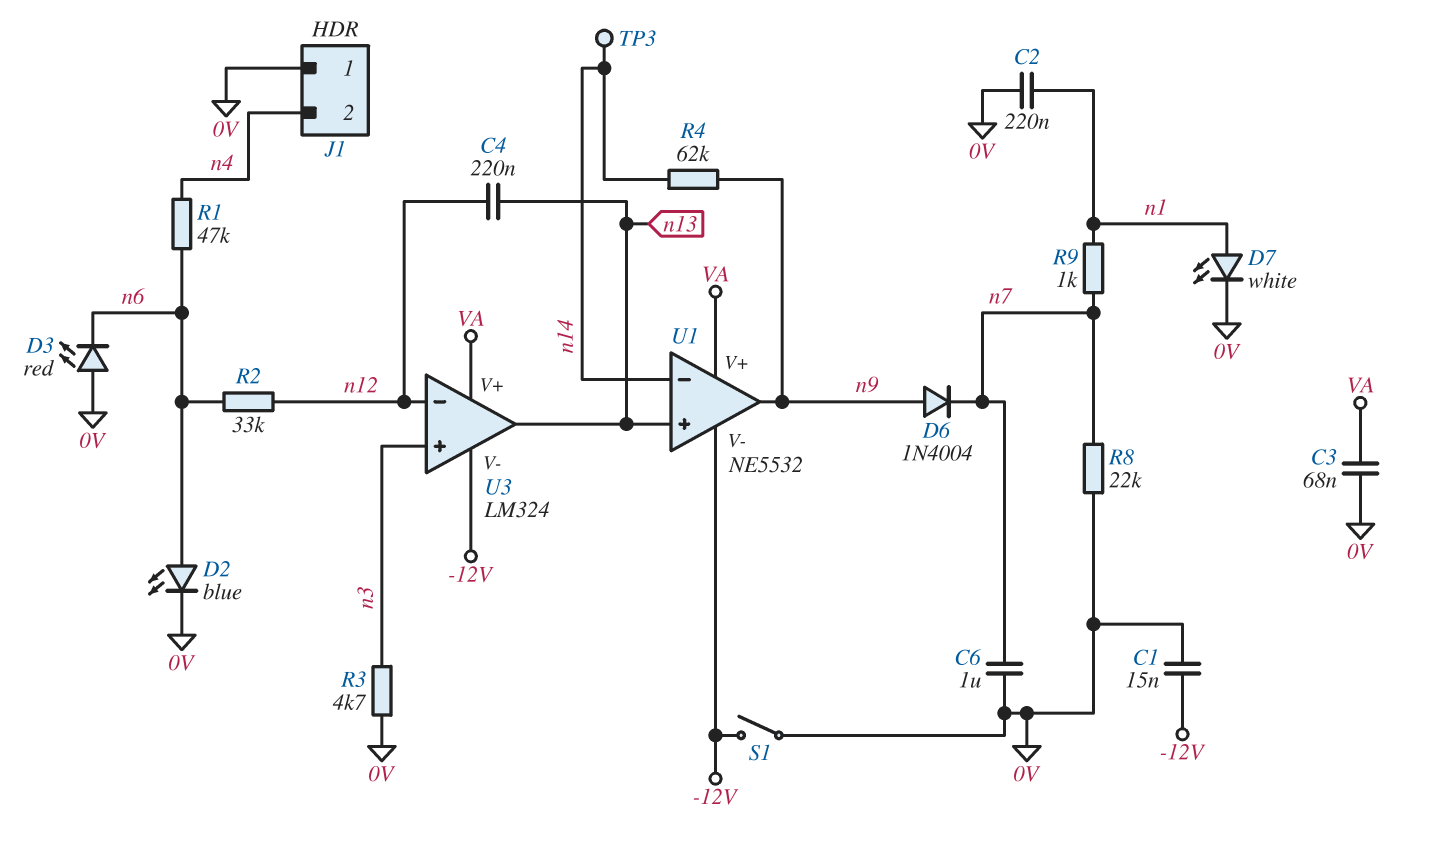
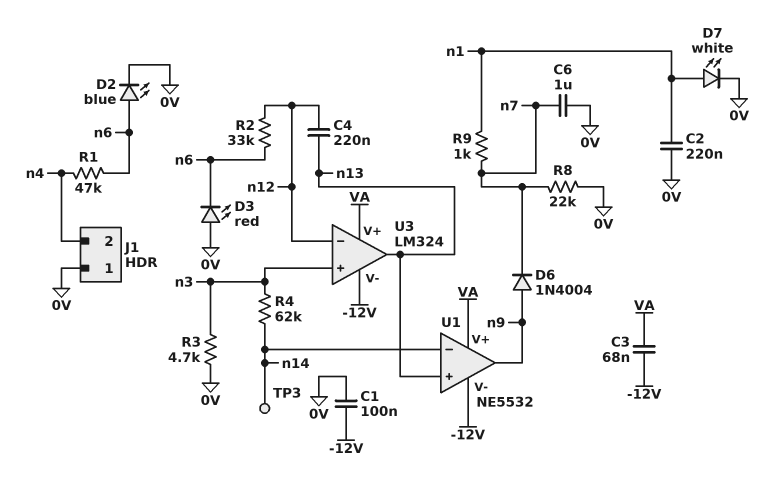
C1: 15nF (-12V, 0V) -> 100nF (-12V, 0V)
C3: 68nF (0V, VA) -> 68nF (-12V, VA)
R4: 62k (n9, n14) -> 62k (n3, n14)
S1: switch (-12V, 0V) -> none

